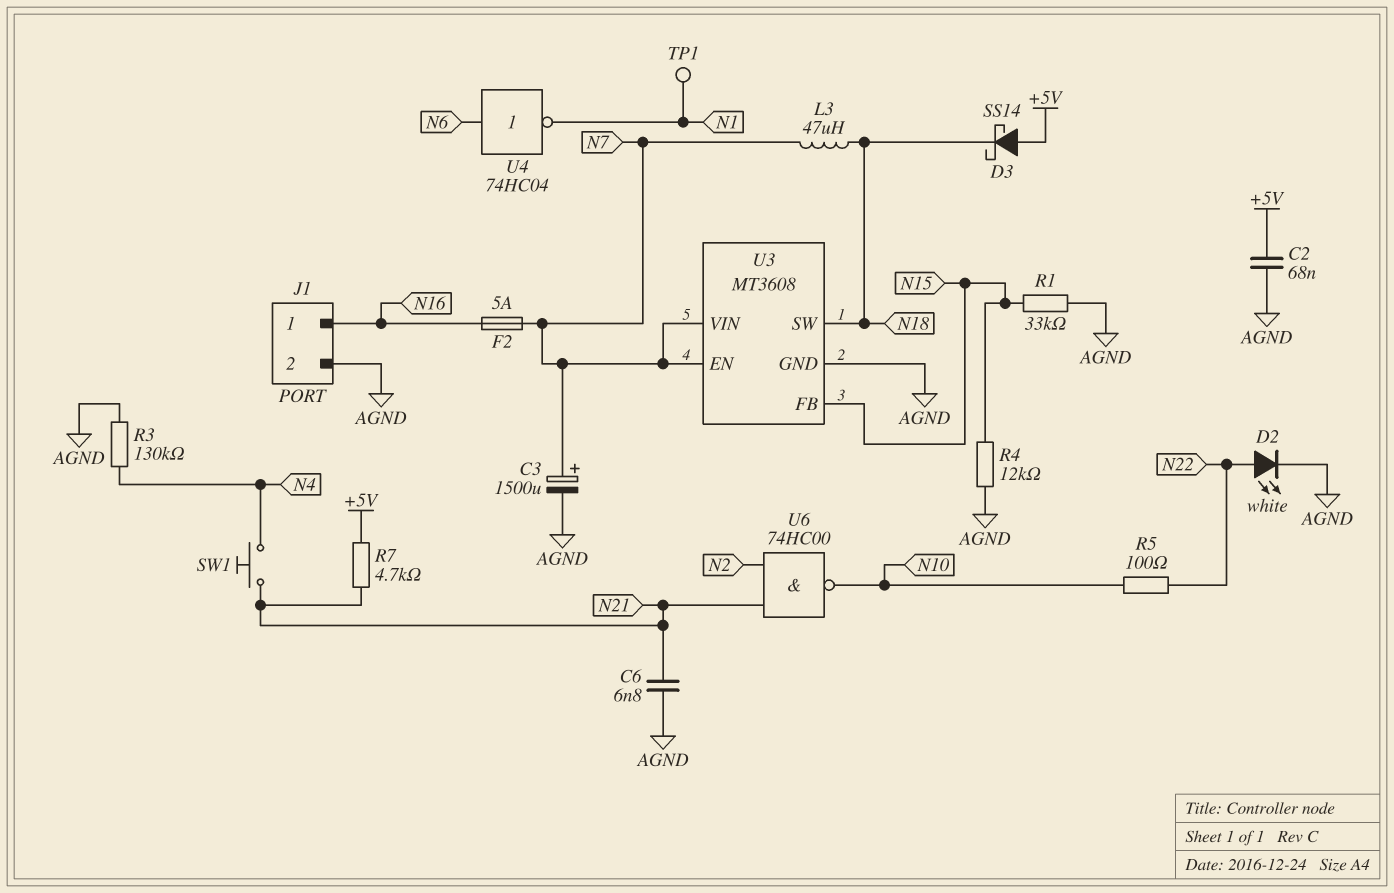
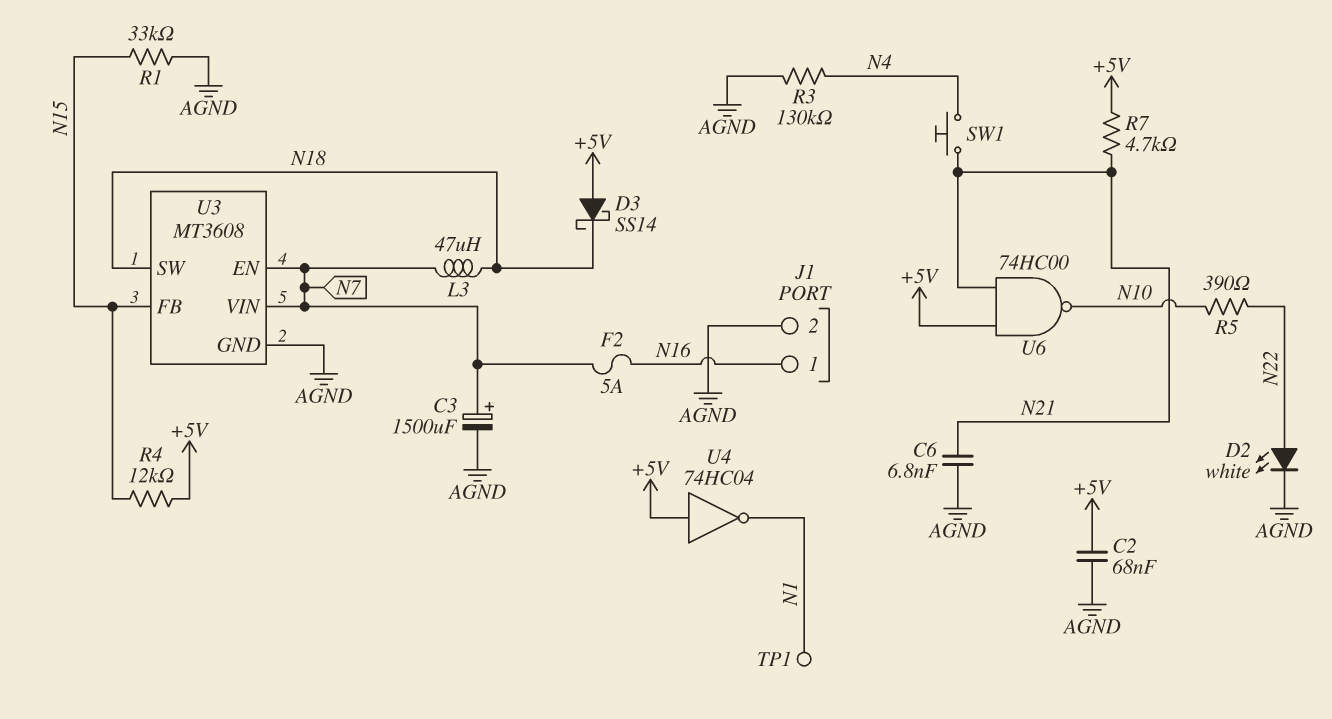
R4: 12k (AGND, N15) -> 12k (+5V, N15)
R5: 100 (N10, N22) -> 390 (N10, N22)
U4: NOT 74HC04 (in N6, out N1) -> NOT 74HC04 (in +5V, out N1)
U6: NAND 74HC00 (in N2, in N21, out N10) -> NAND 74HC00 (in +5V, in N21, out N10)

